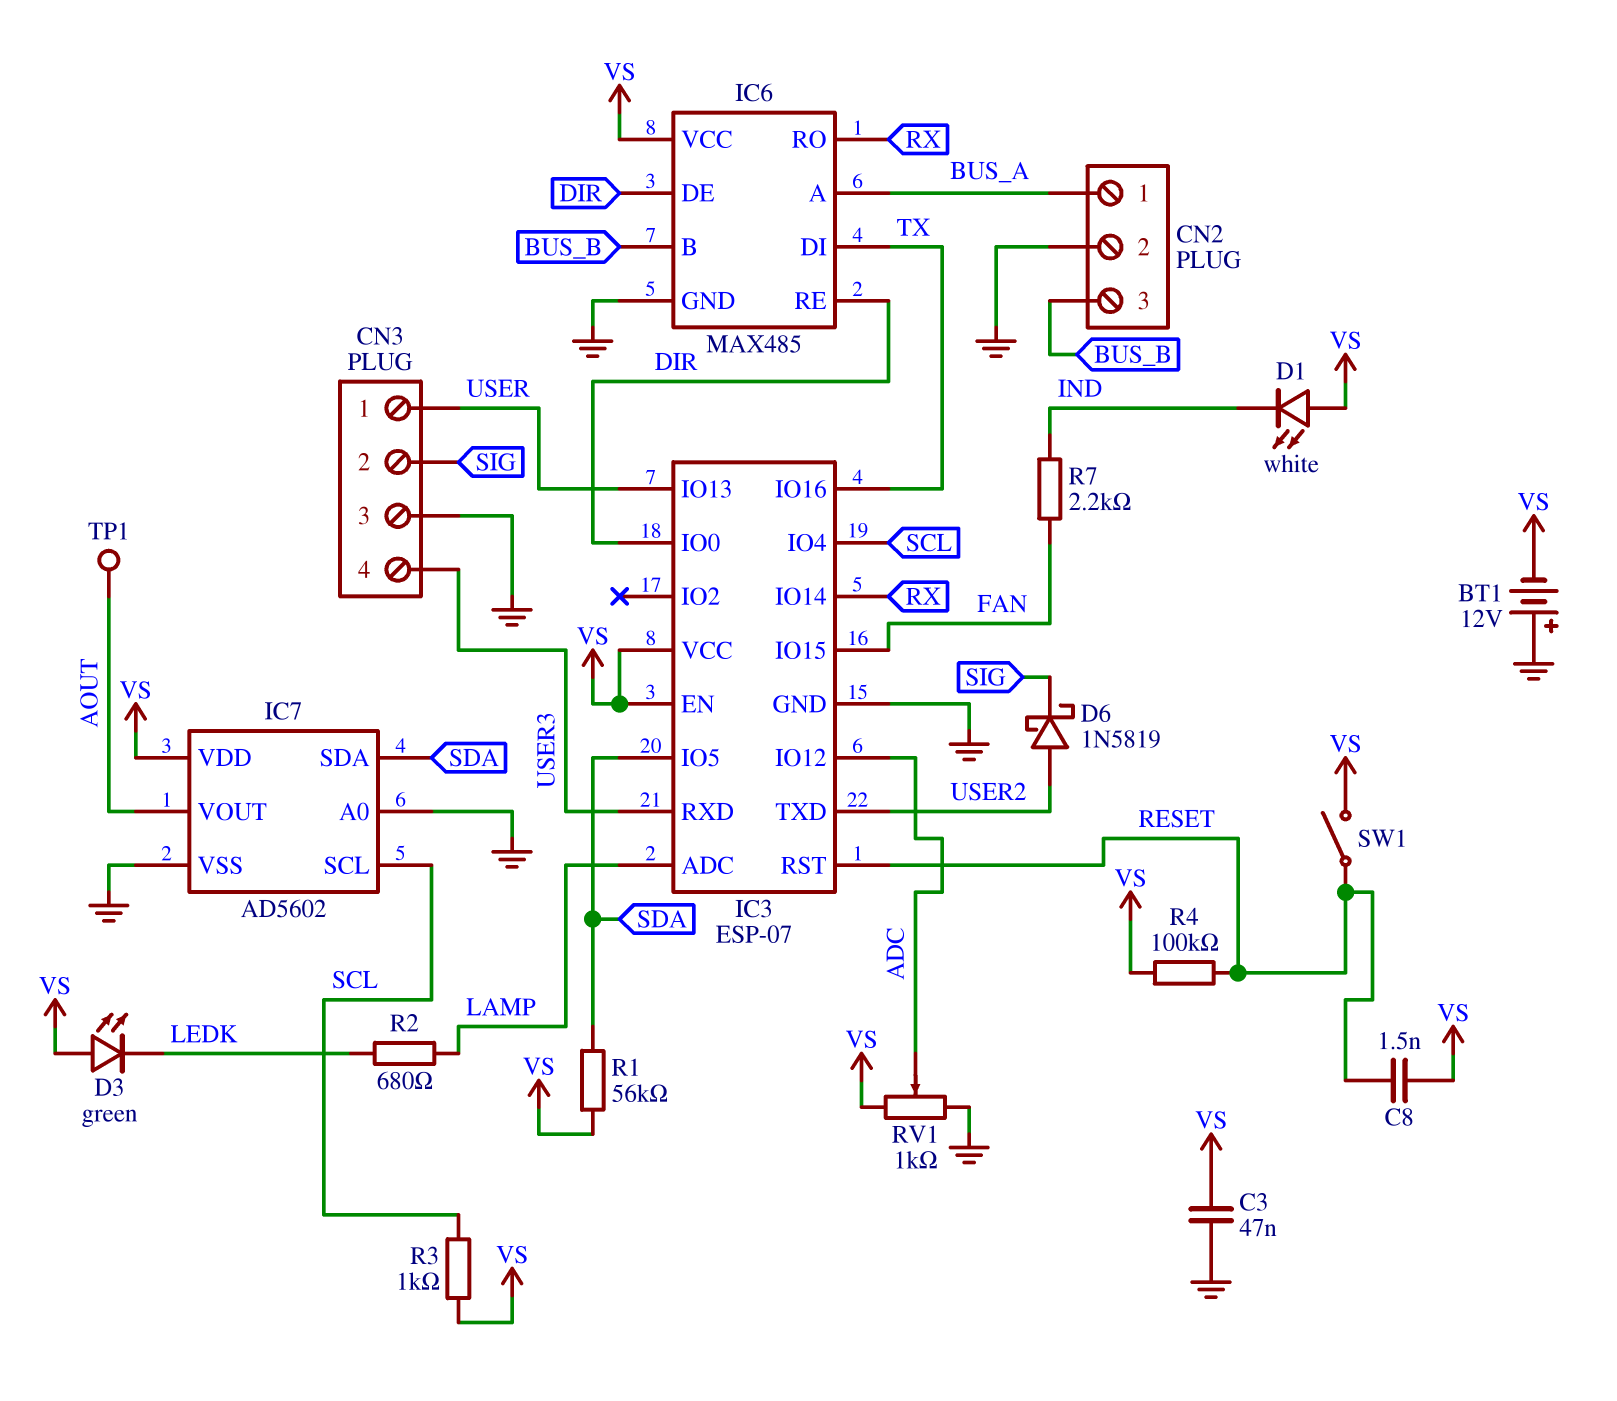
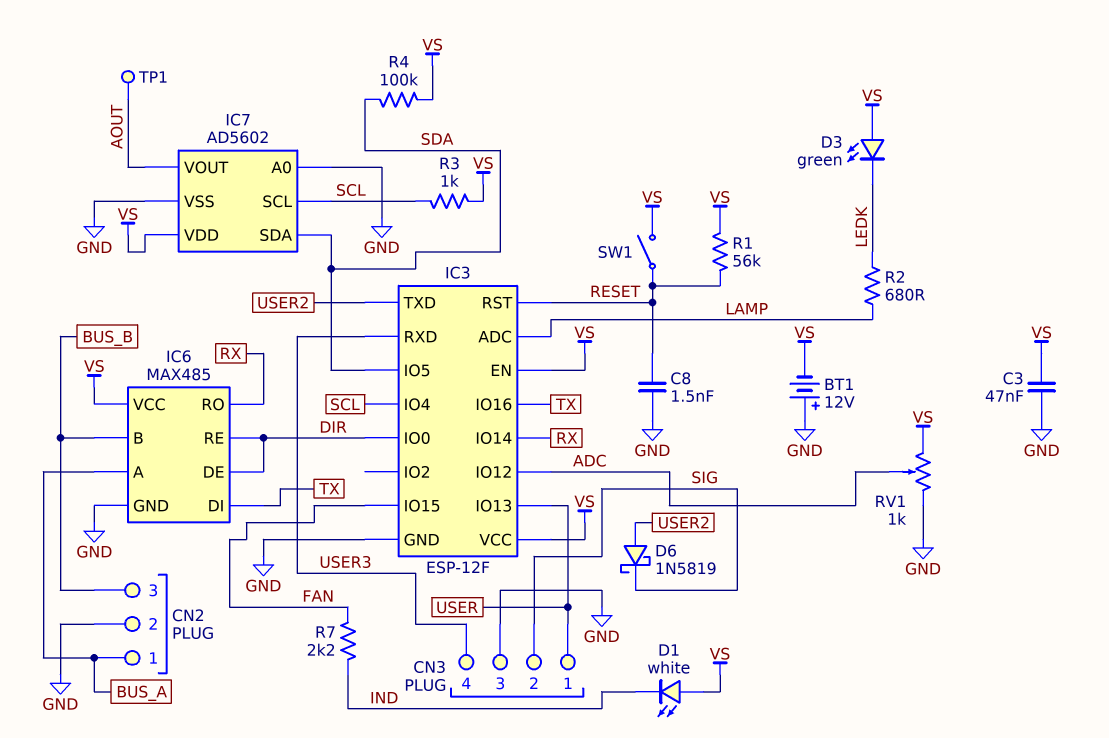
C8: 1.5nF (RESET, VS) -> 1.5nF (GND, RESET)
IC3: ESP-07 -> ESP-12F
R1: 56k (SDA, VS) -> 56k (RESET, VS)
R4: 100k (RESET, VS) -> 100k (SDA, VS)

